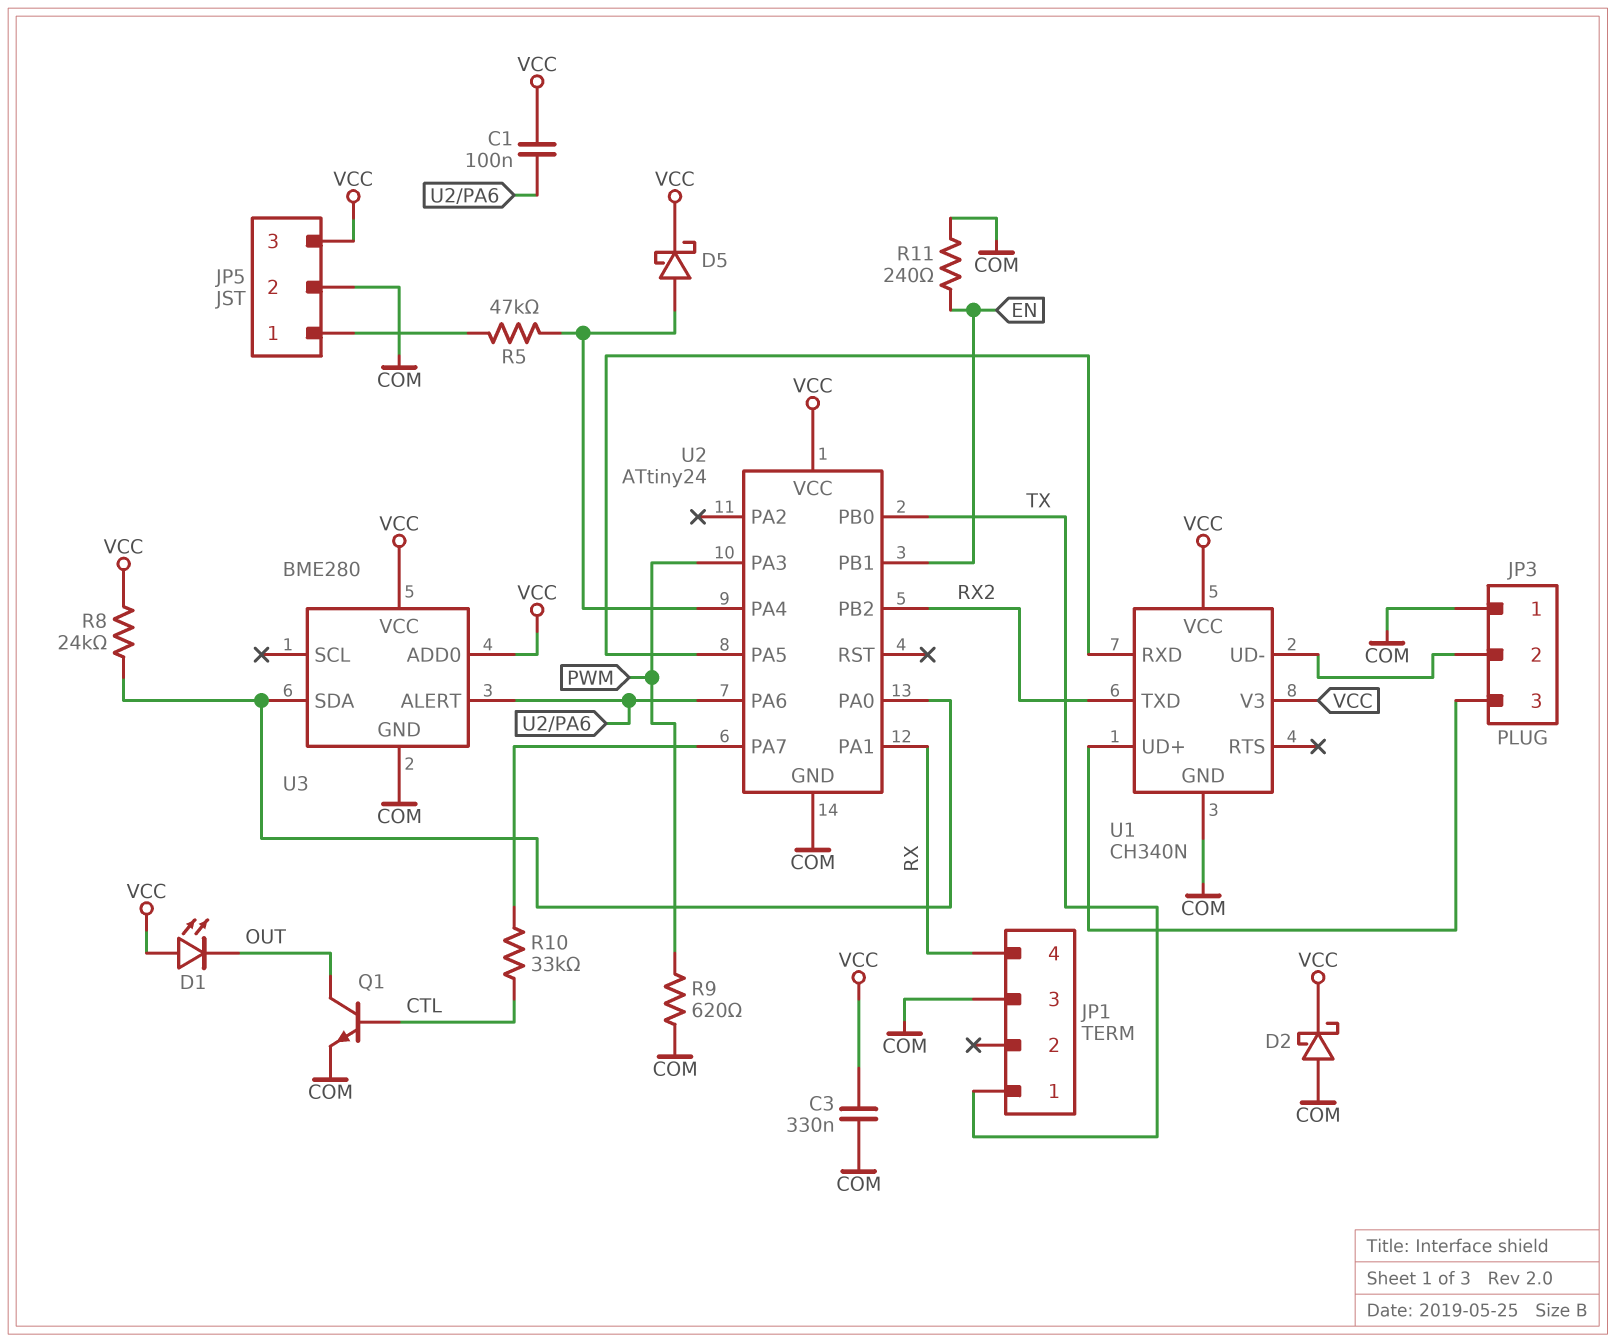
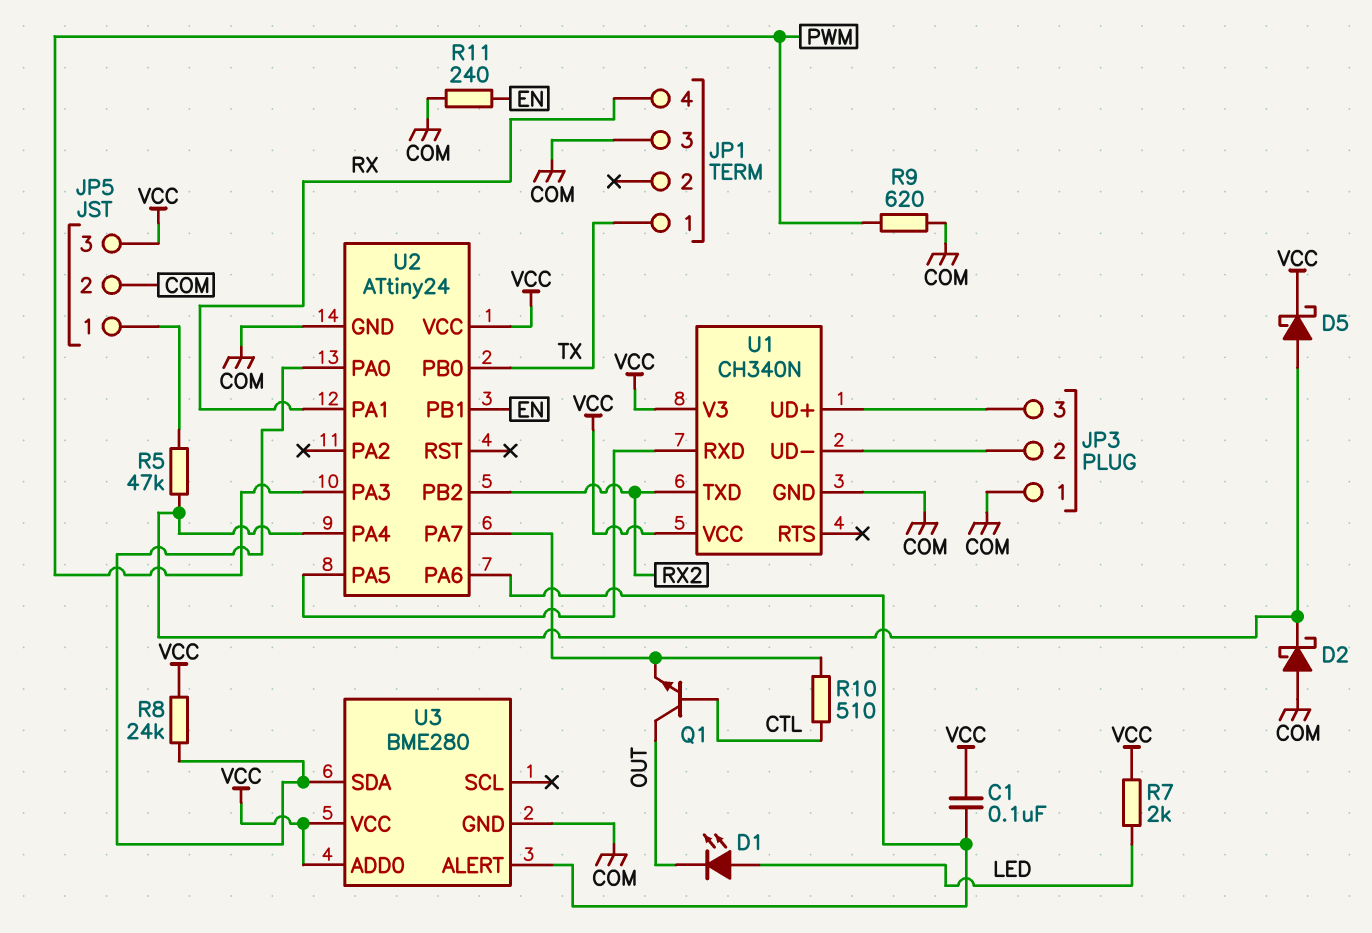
C3: 330nF (COM, VCC) -> none
D1: LED (A VCC, K OUT) -> LED (A LED, K OUT)
D2: schottky (A COM, K VCC) -> schottky (A COM, K U2/PA4)
Q1: NPN (B CTL, C OUT, E COM) -> NPN (B CTL, C OUT, E U2/PA7)
R7: none -> 2k (LED, VCC)
R10: 33k (CTL, U2/PA7) -> 510 (CTL, U2/PA7)

